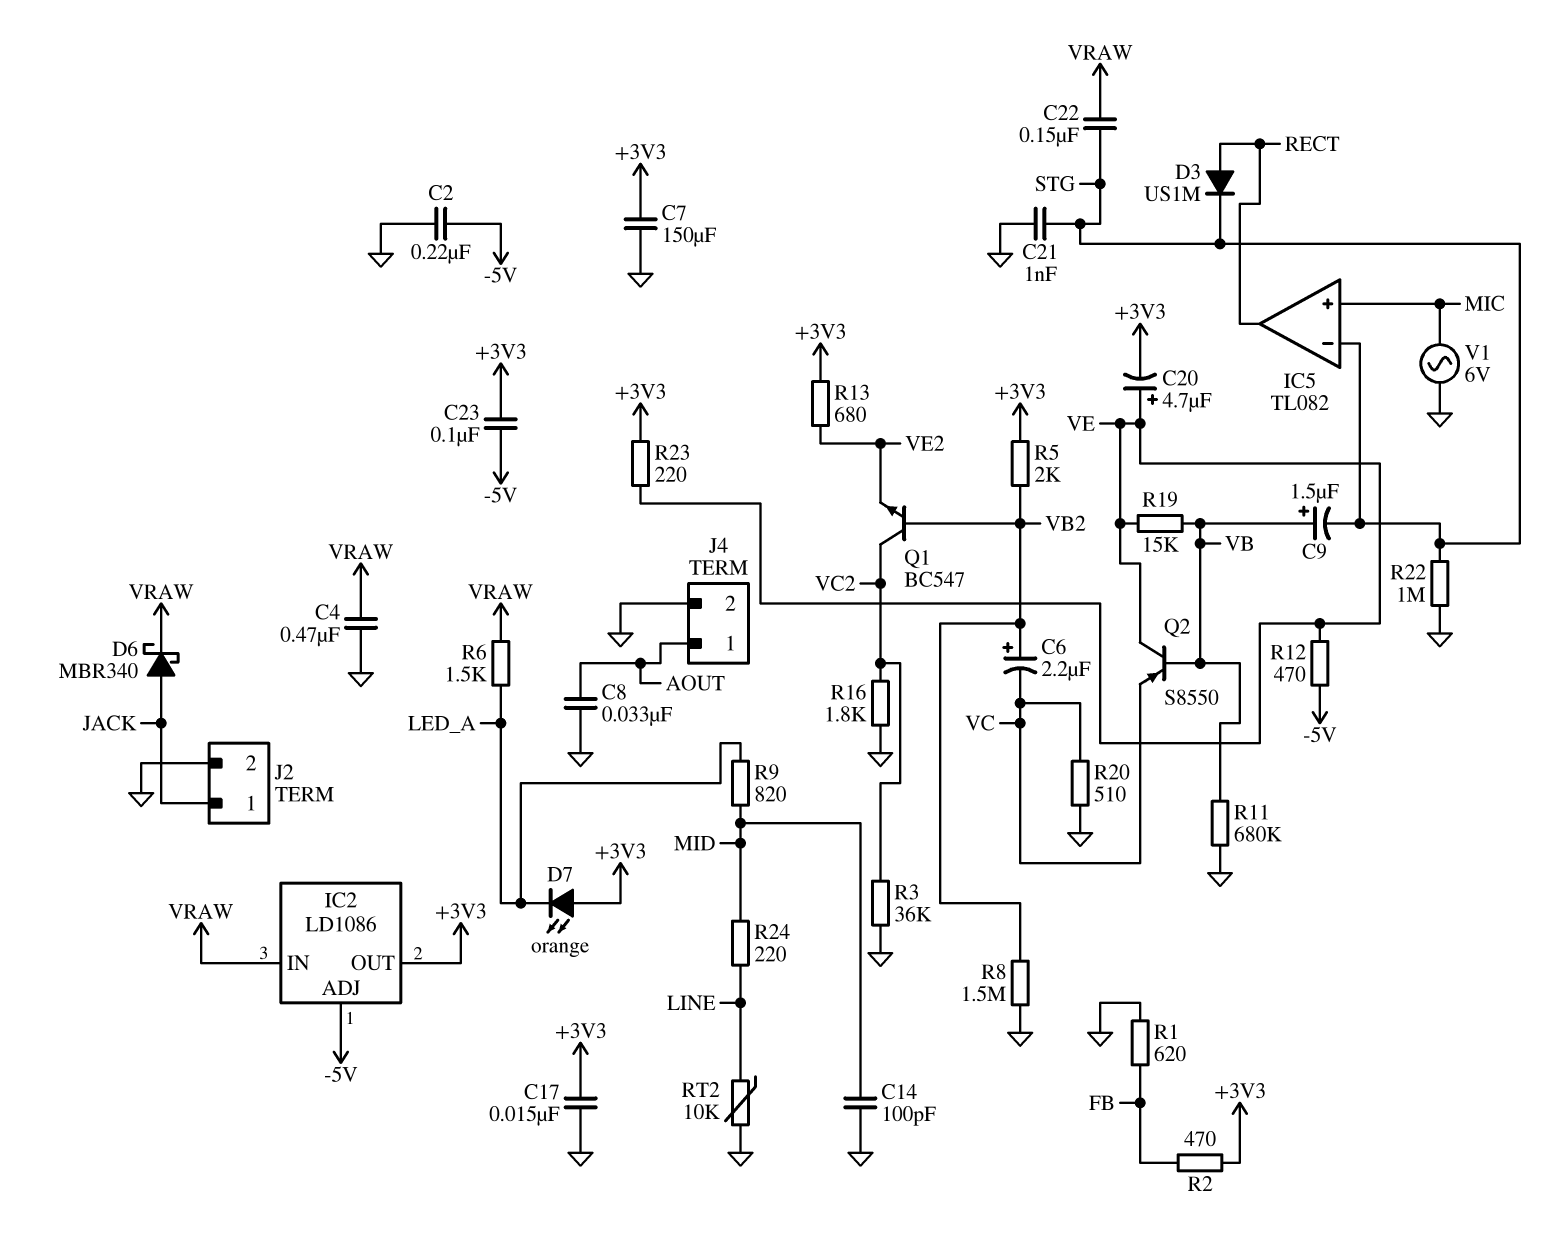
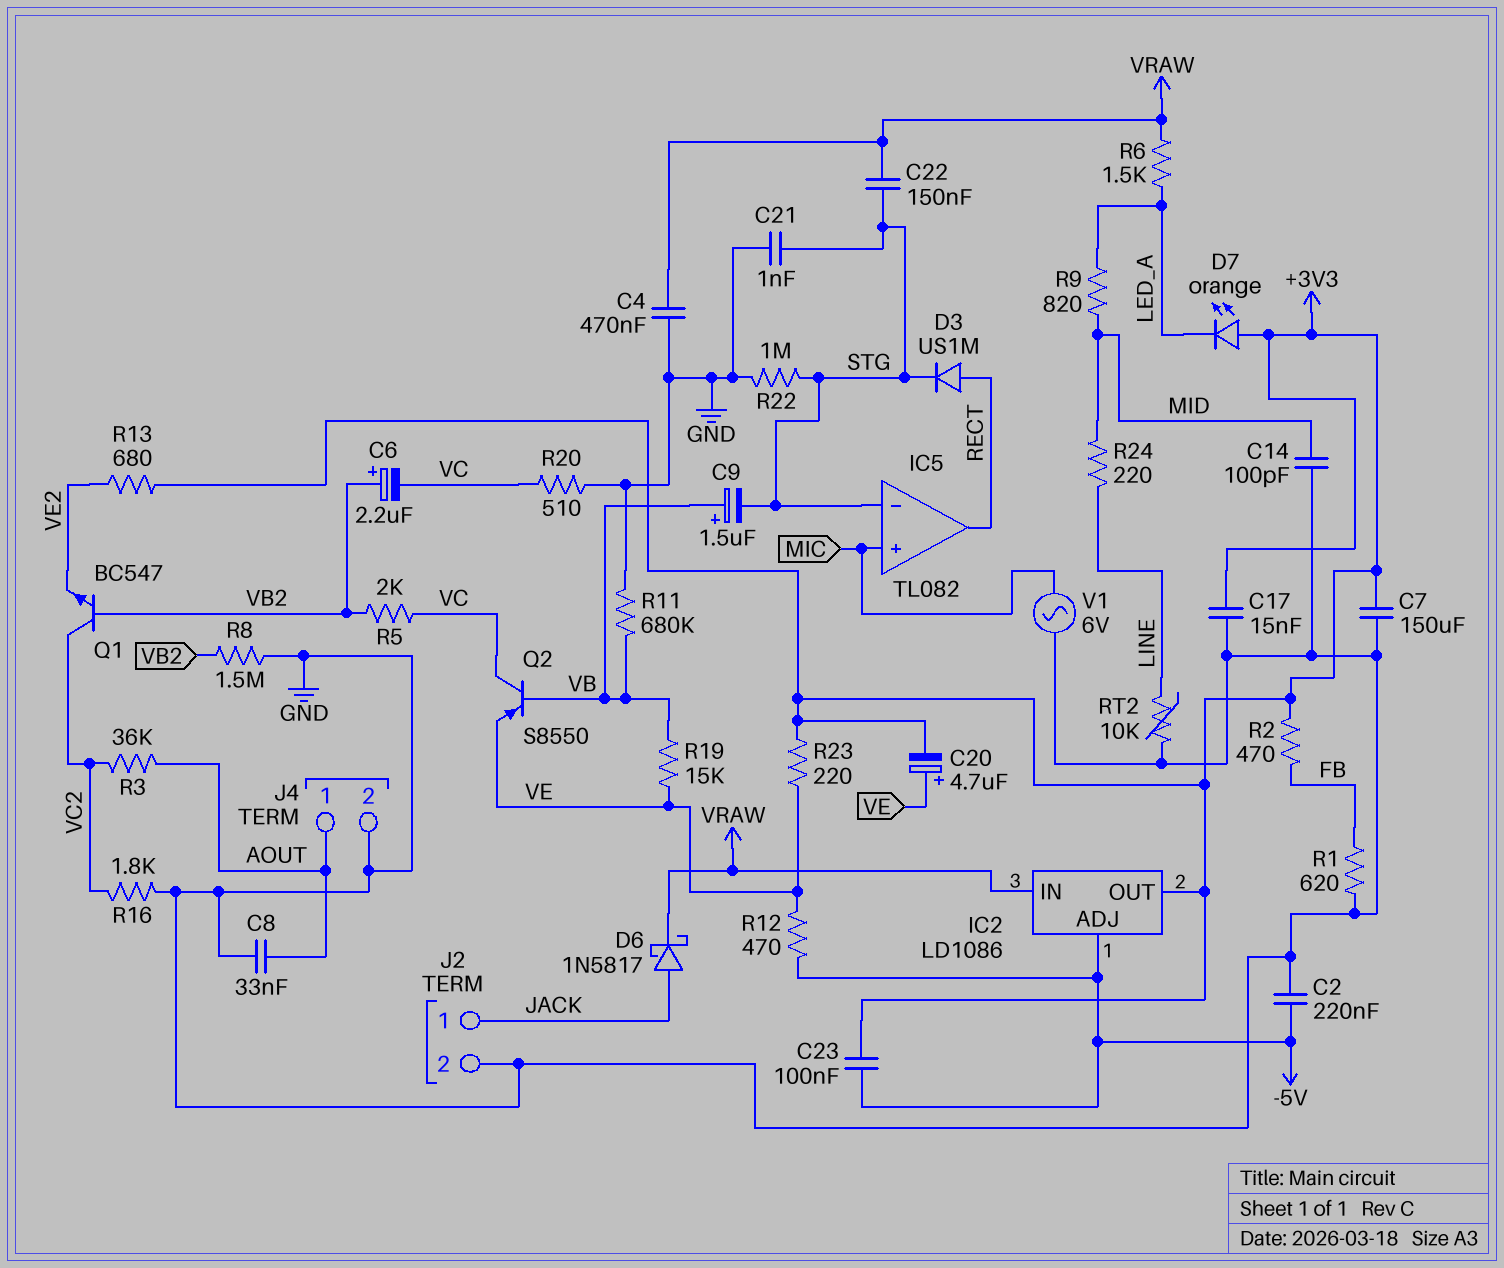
D6: schottky MBR340 (A JACK, K VRAW) -> schottky 1N5817 (A JACK, K VRAW)
Q2: PNP S8550 (B VB, C VE, E VC) -> PNP S8550 (B VB, C VC, E VE)
R3: 36k (GND, VC2) -> 36k (AOUT, VC2)
R5: 2k (+3V3, VB2) -> 2k (VB2, VC)

